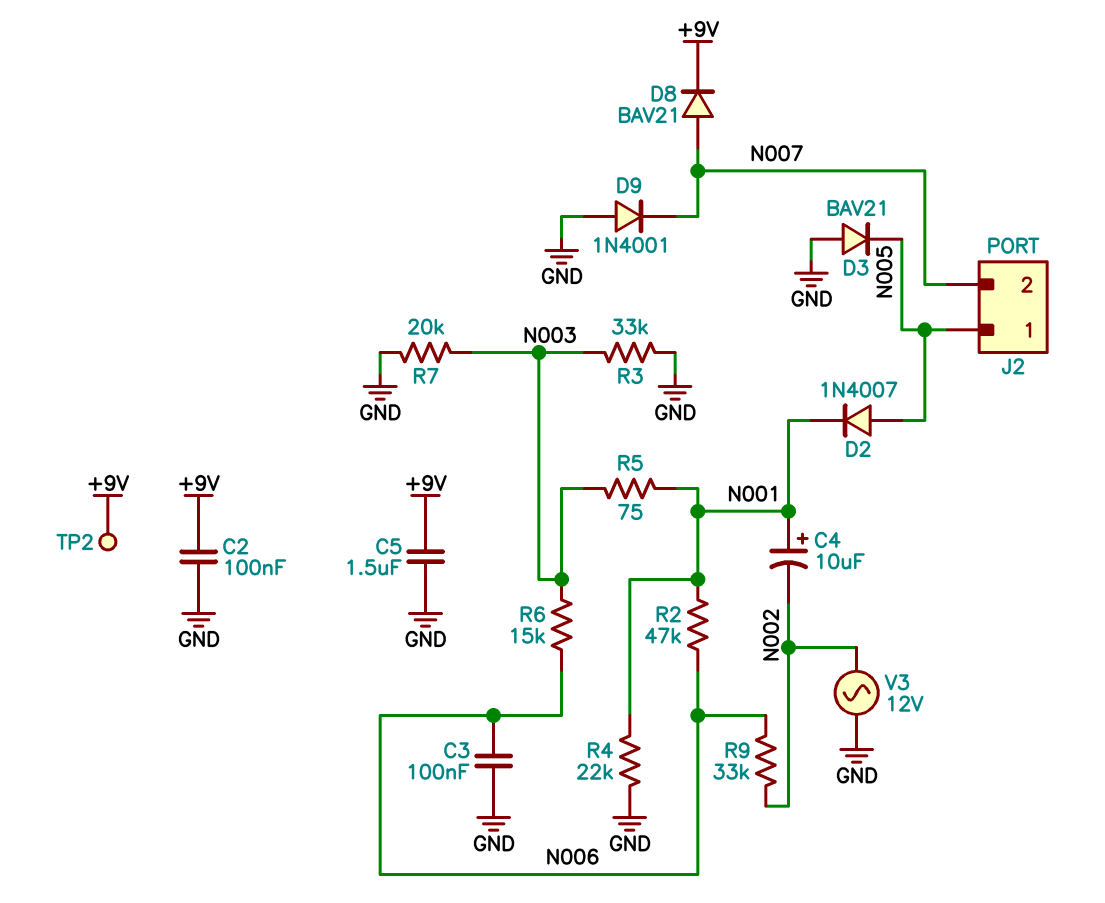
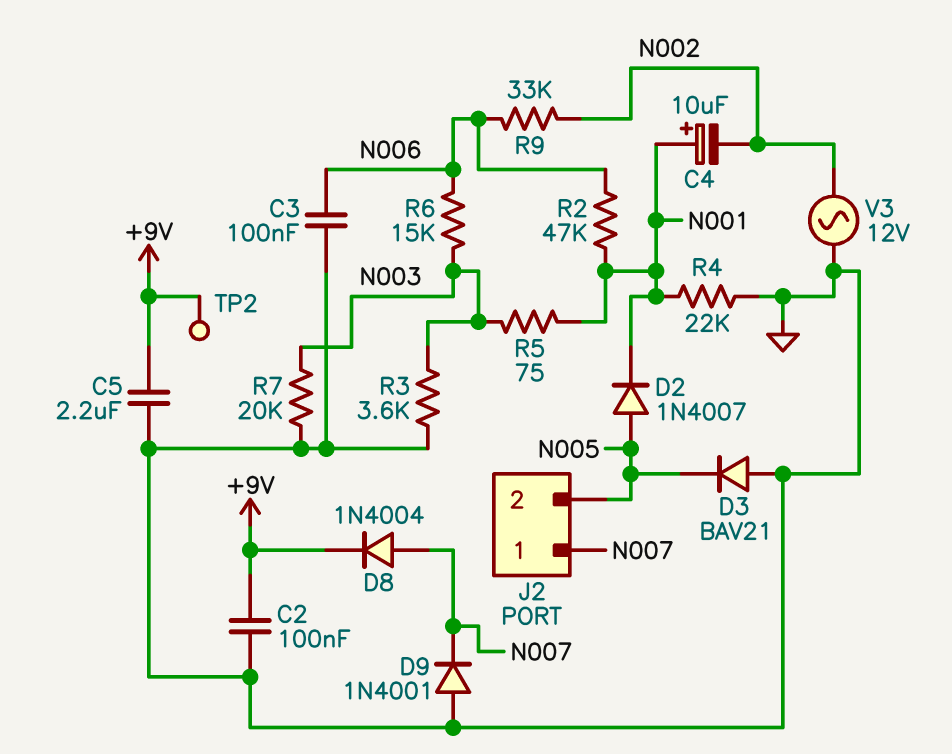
C5: 1.5uF (+9V, GND) -> 2.2uF (+9V, GND)
D8: diode BAV21 (A N007, K +9V) -> diode 1N4004 (A N007, K +9V)
J2 pin 1: N005 -> N007
J2 pin 2: N007 -> N005
R3: 33k (GND, N003) -> 3.6k (GND, N003)

